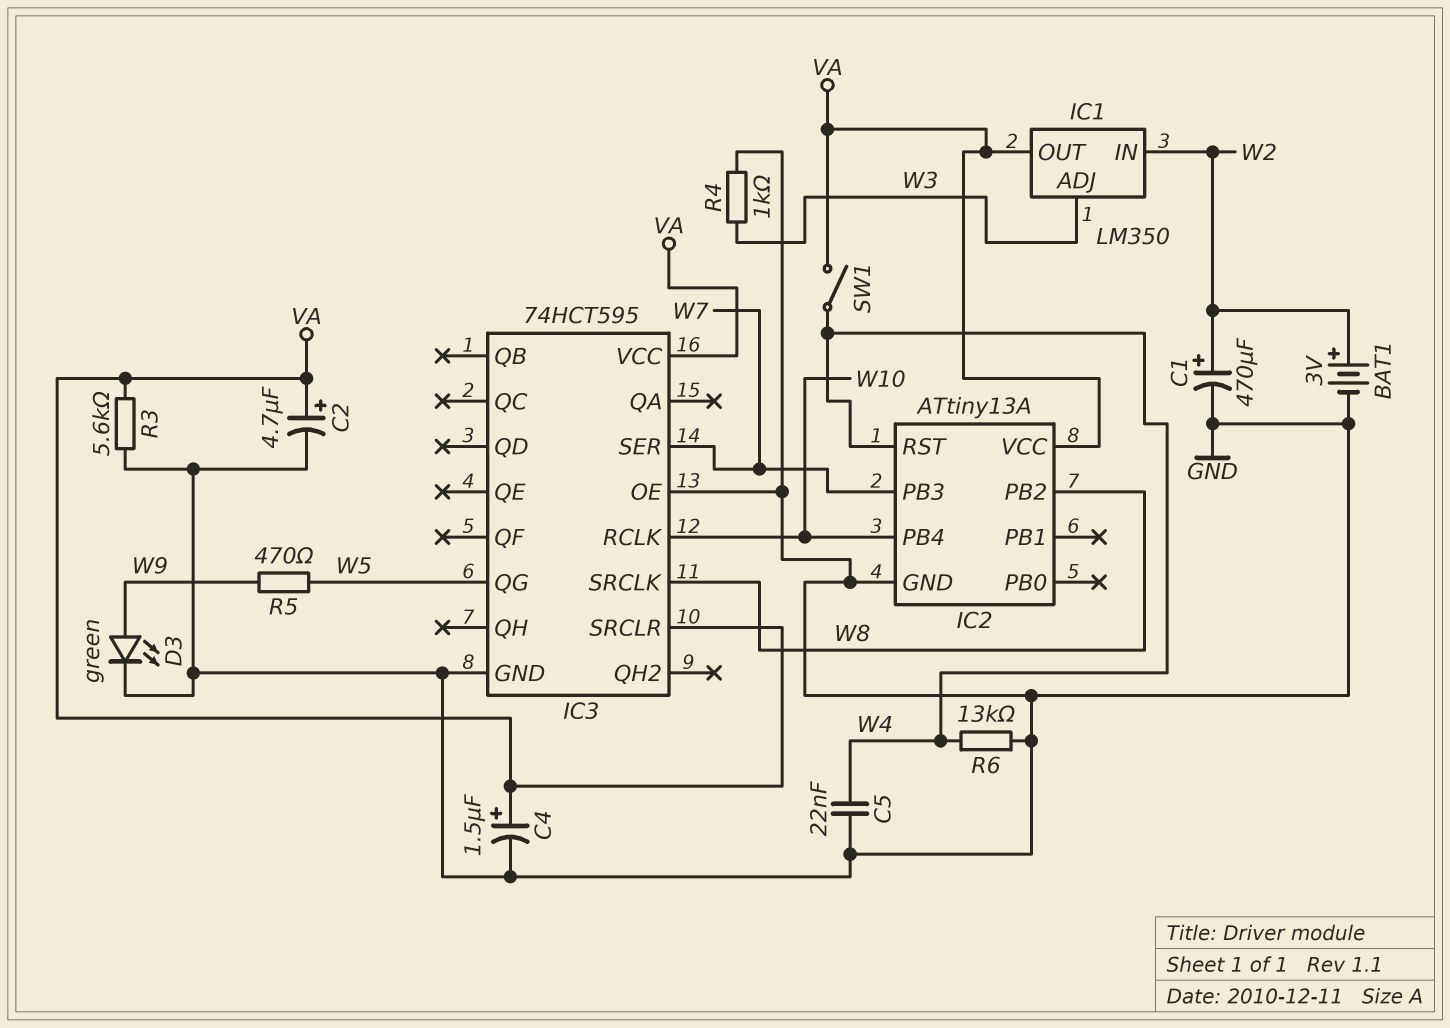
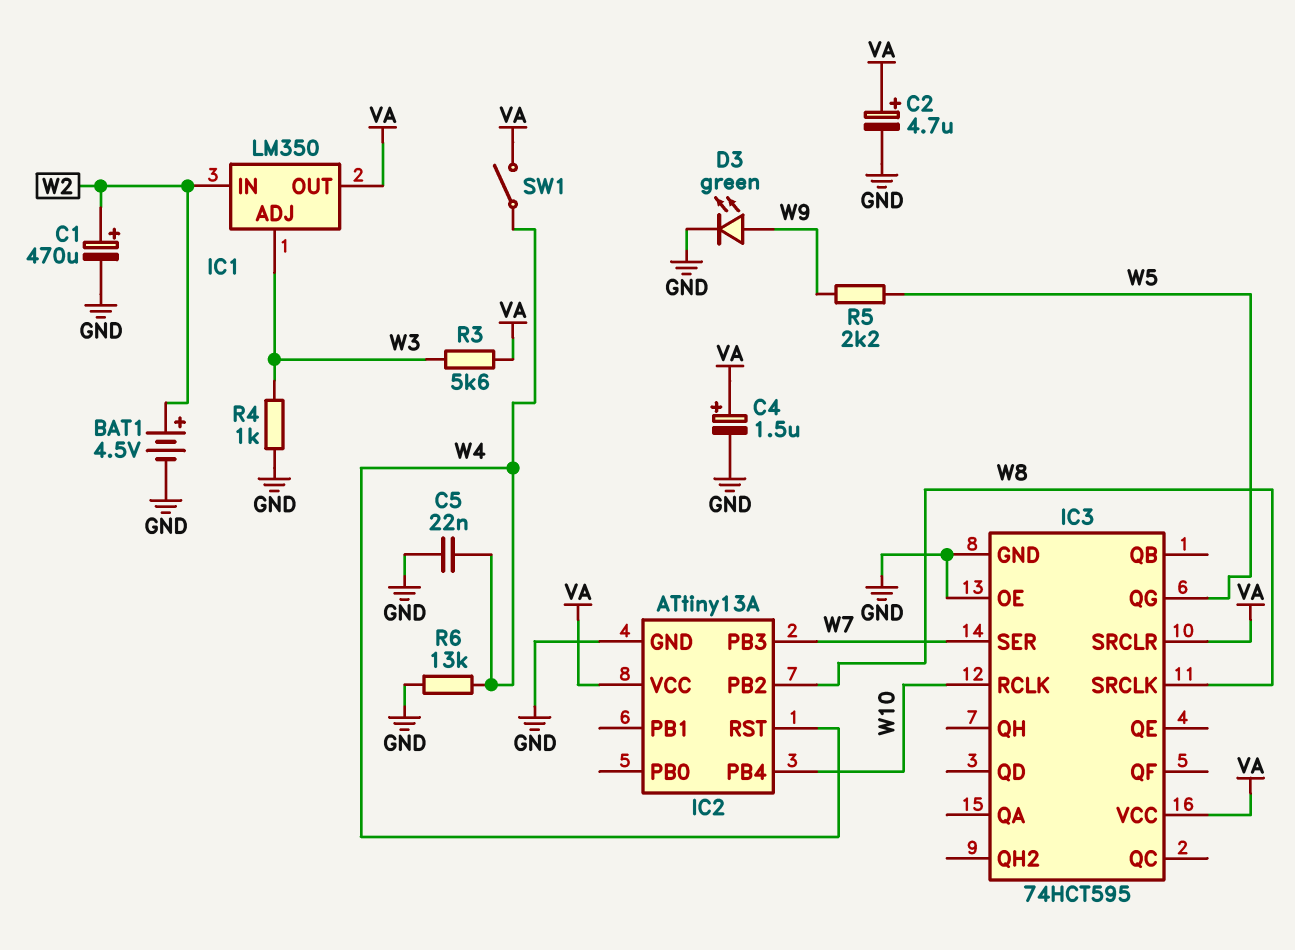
BAT1: 3V (plus W2, minus GND) -> 4.5V (plus W2, minus GND)
R3: 5.6k (GND, VA) -> 5.6k (VA, W3)
R5: 470 (W5, W9) -> 2.2k (W5, W9)

